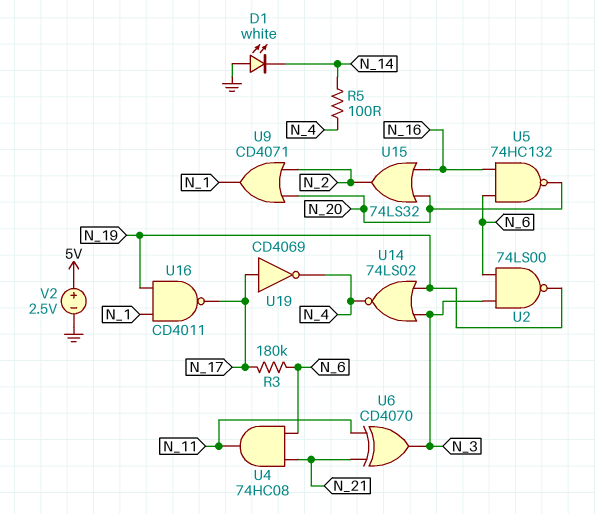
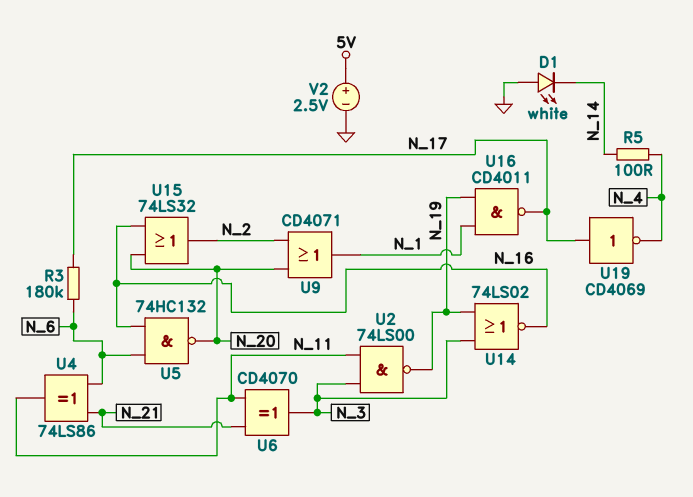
U2: NAND 74LS00 (in N_3, in N_6, out N_19) -> NAND 74LS00 (in N_3, in N_11, out N_19)
U4: AND 74HC08 (in N_6, in N_21, out N_11) -> XOR 74LS86 (in N_6, in N_21, out N_11)
U14: NOR 74LS02 (in N_3, in N_19, out N_4) -> NOR 74LS02 (in N_3, in N_19, out N_16)

